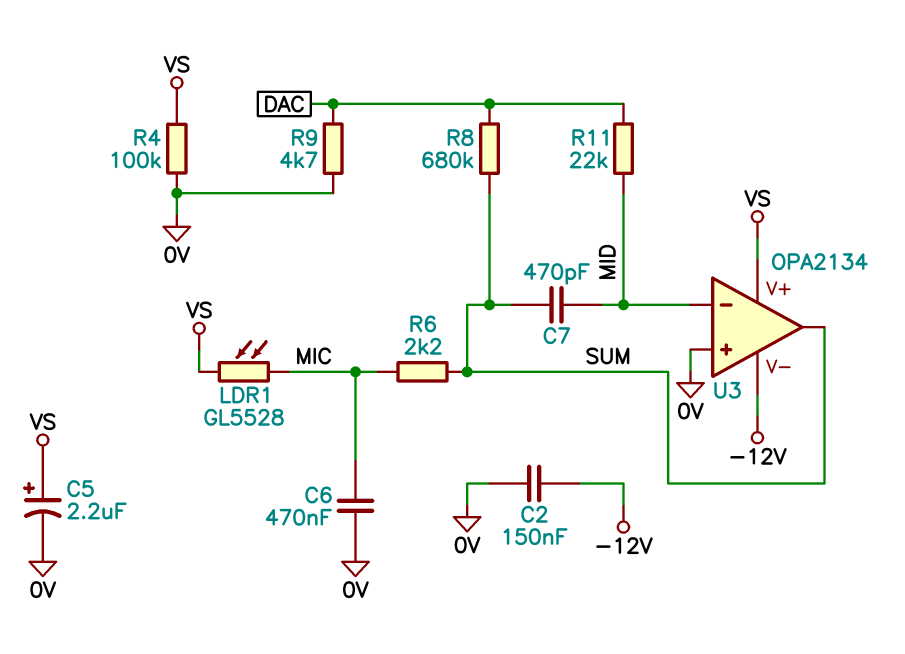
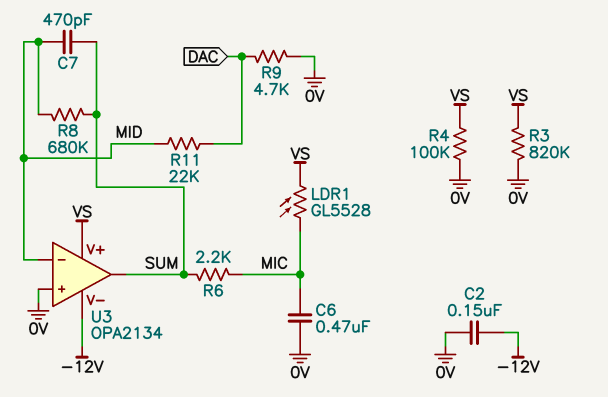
C5: 2.2uF (plus VS, minus 0V) -> none
R3: none -> 820k (0V, VS)
R8: 680k (DAC, SUM) -> 680k (MID, SUM)

